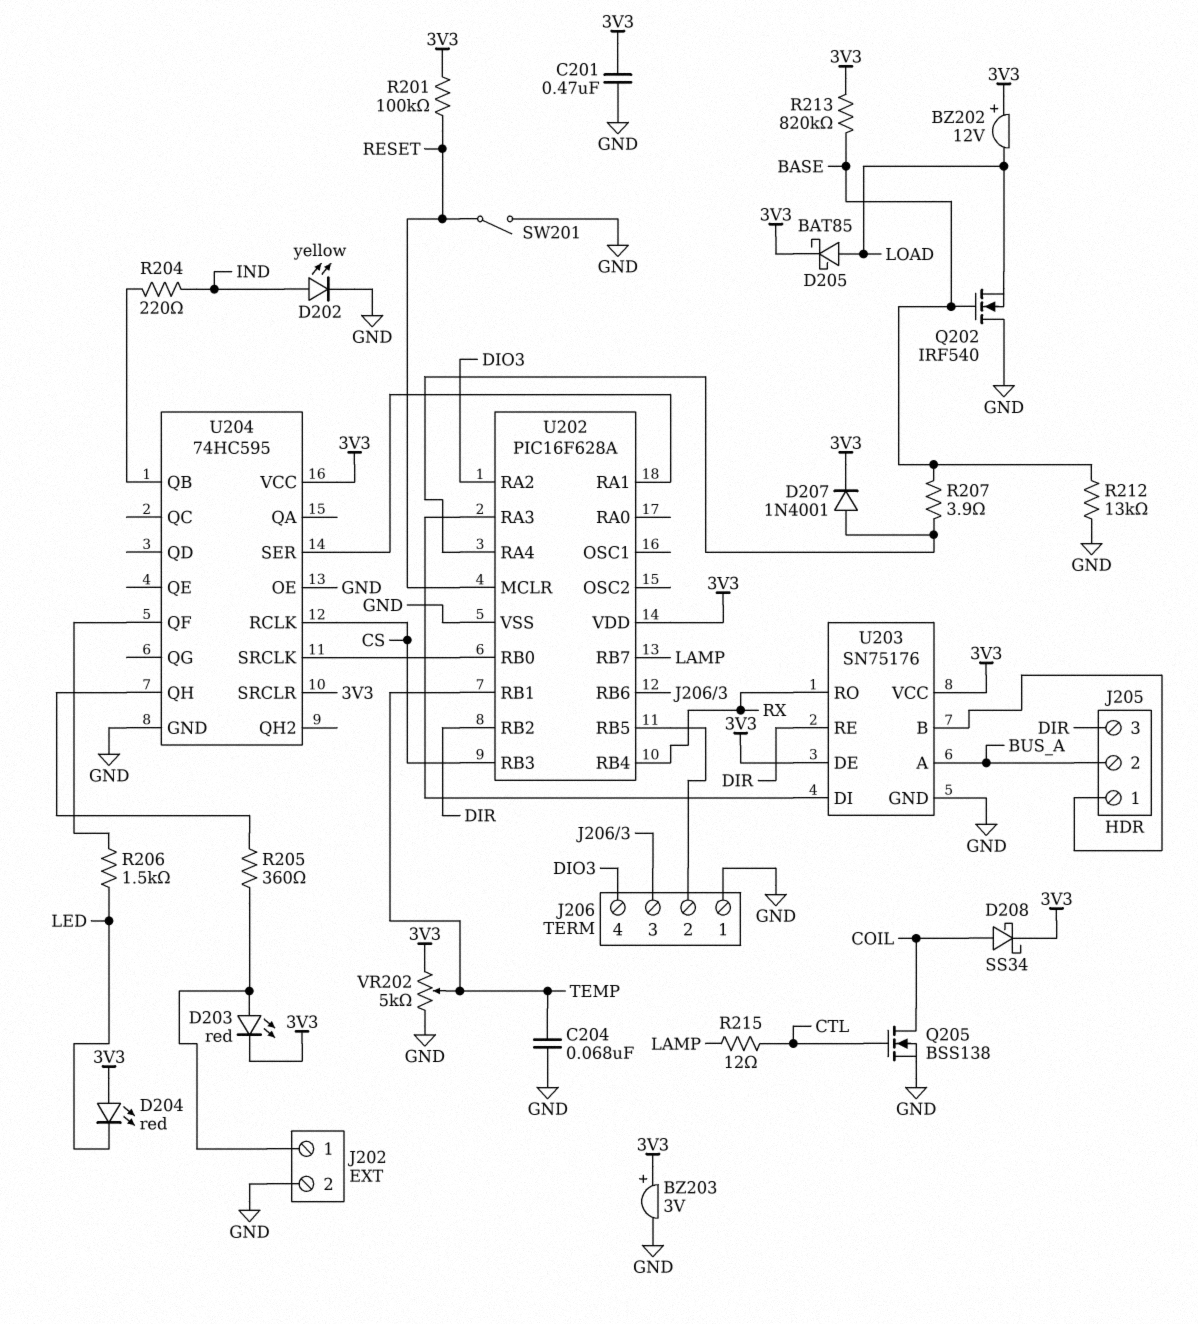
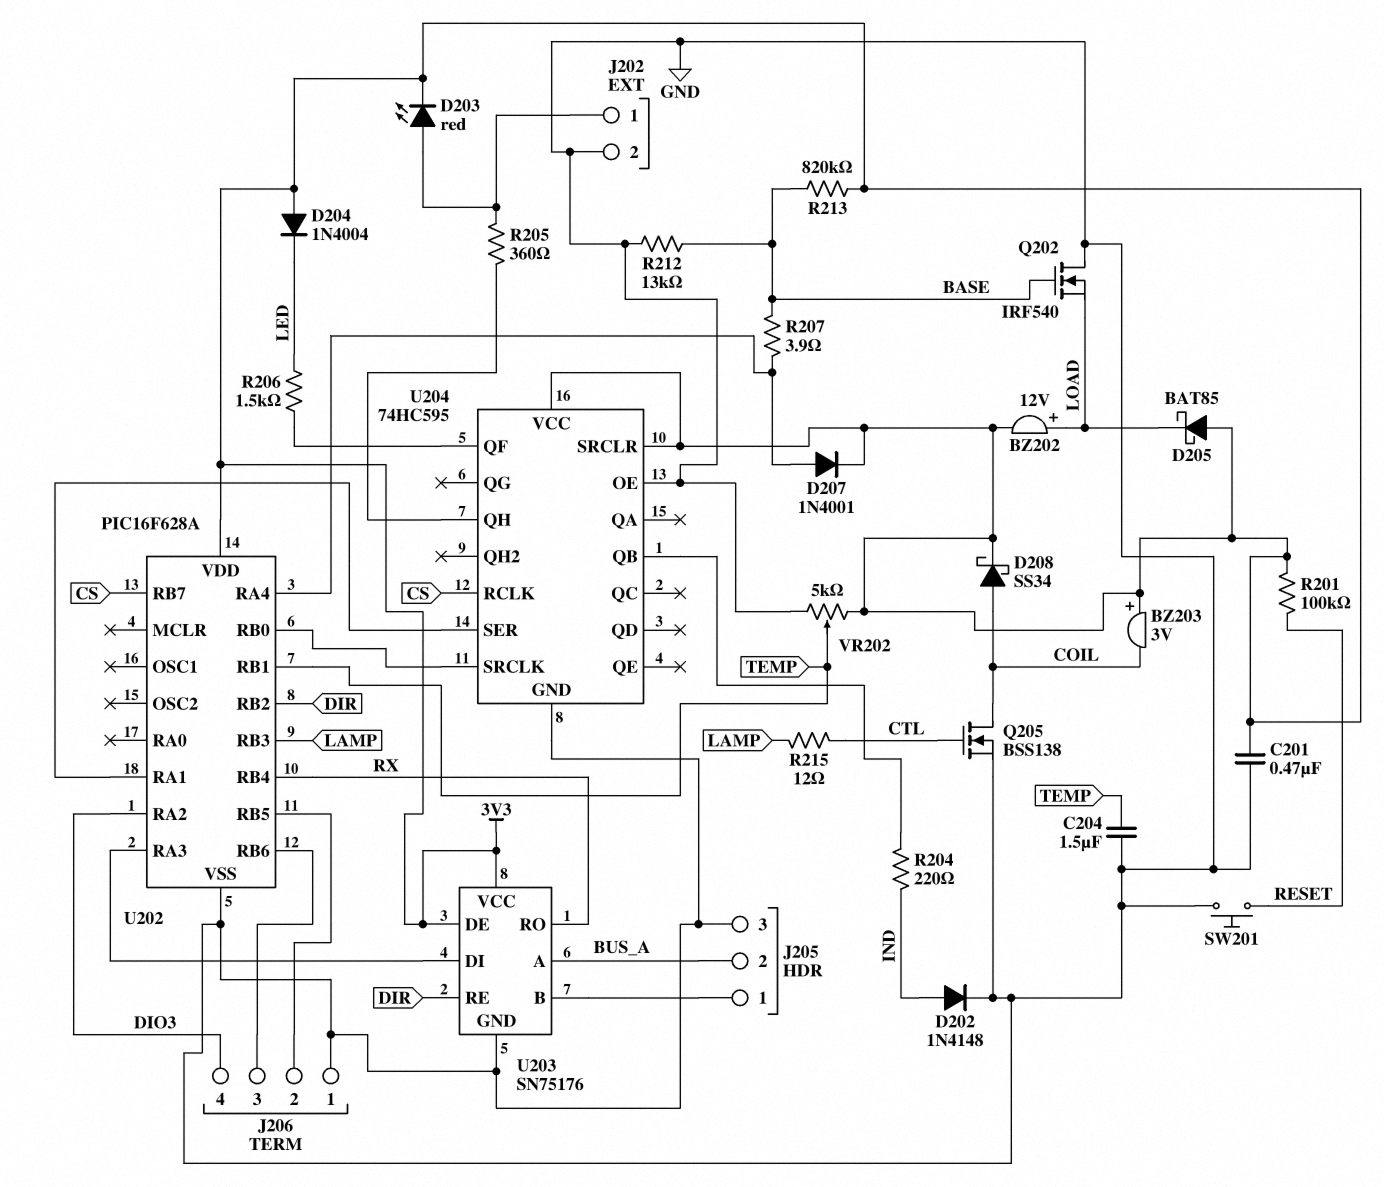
BZ202: buzzer 12V (plus 3V3, minus LOAD) -> buzzer 12V (plus LOAD, minus 3V3)
BZ203: buzzer 3V (plus 3V3, minus GND) -> buzzer 3V (plus 3V3, minus COIL)
C204: 68nF (GND, TEMP) -> 1.5uF (GND, TEMP)
D202: LED yellow (A IND, K GND) -> diode 1N4148 (A IND, K GND)
D204: LED red (A 3V3, K LED) -> diode 1N4004 (A 3V3, K LED)
D205: schottky BAT85 (A LOAD, K 3V3) -> schottky BAT85 (A 3V3, K LOAD)
J205 pin 3: DIR -> GND
SW201: switch (GND, RESET) -> button (GND, RESET)
U202 pin MCLR: RESET -> none
U202 pin RB3: CS -> LAMP
U202 pin RB7: LAMP -> CS

